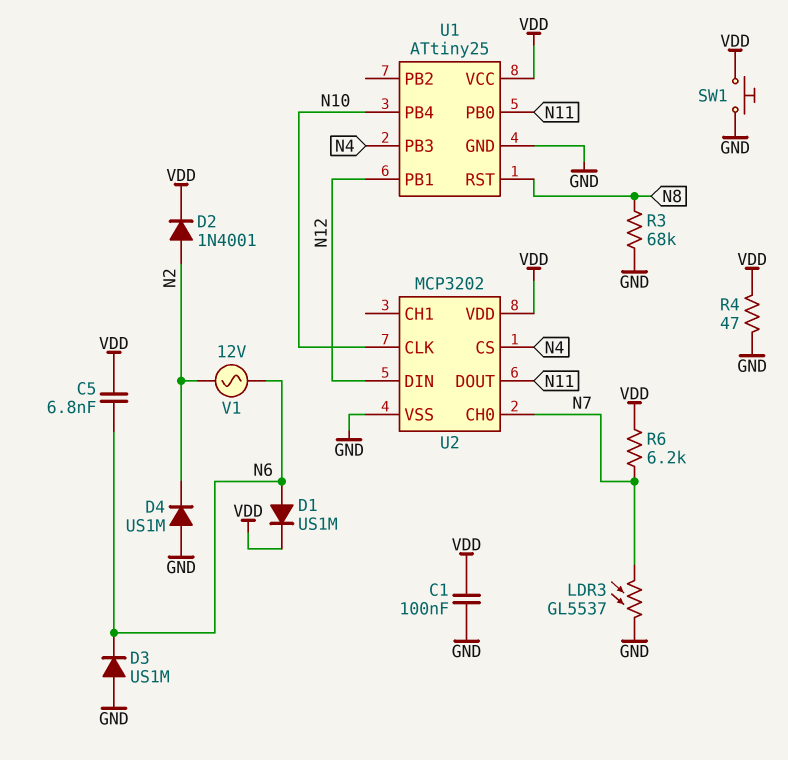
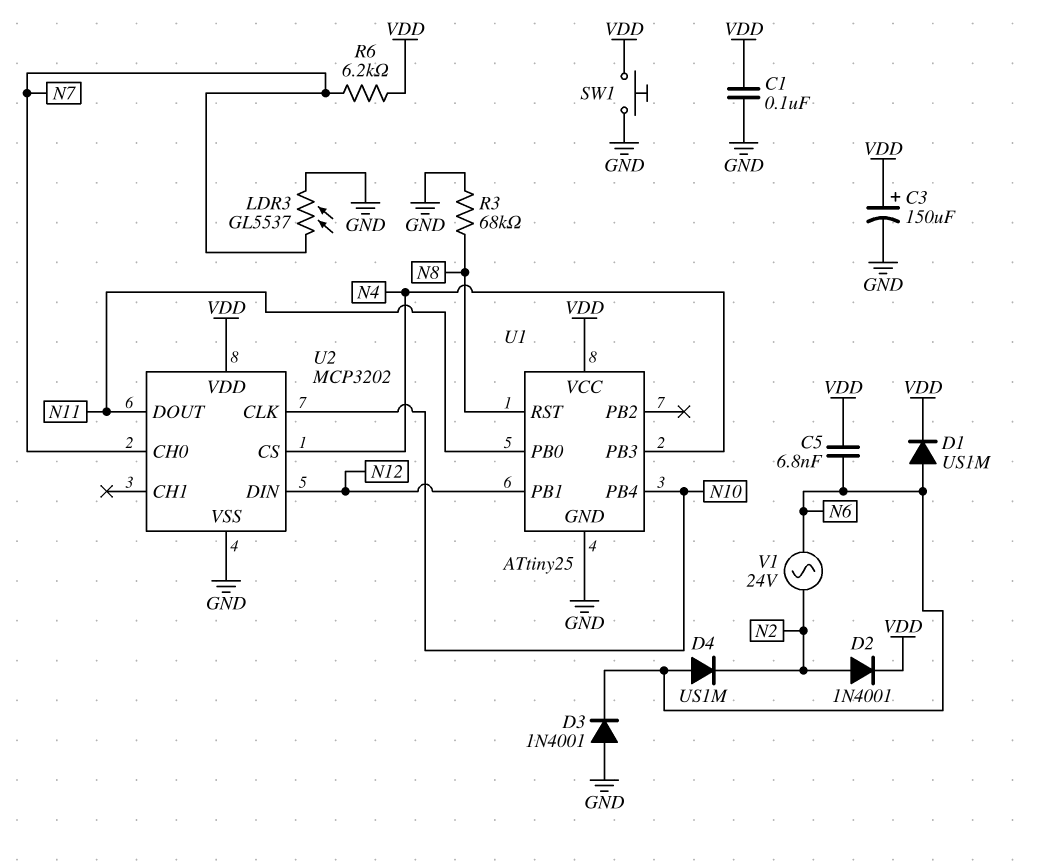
C3: none -> 150uF (plus VDD, minus GND)
D3: diode US1M (A GND, K N6) -> diode 1N4001 (A GND, K N6)
D4: diode US1M (A GND, K N2) -> diode US1M (A N6, K N2)
R4: 47 (GND, VDD) -> none
V1: AC 12V (N2, N6) -> AC 24V (N2, N6)

